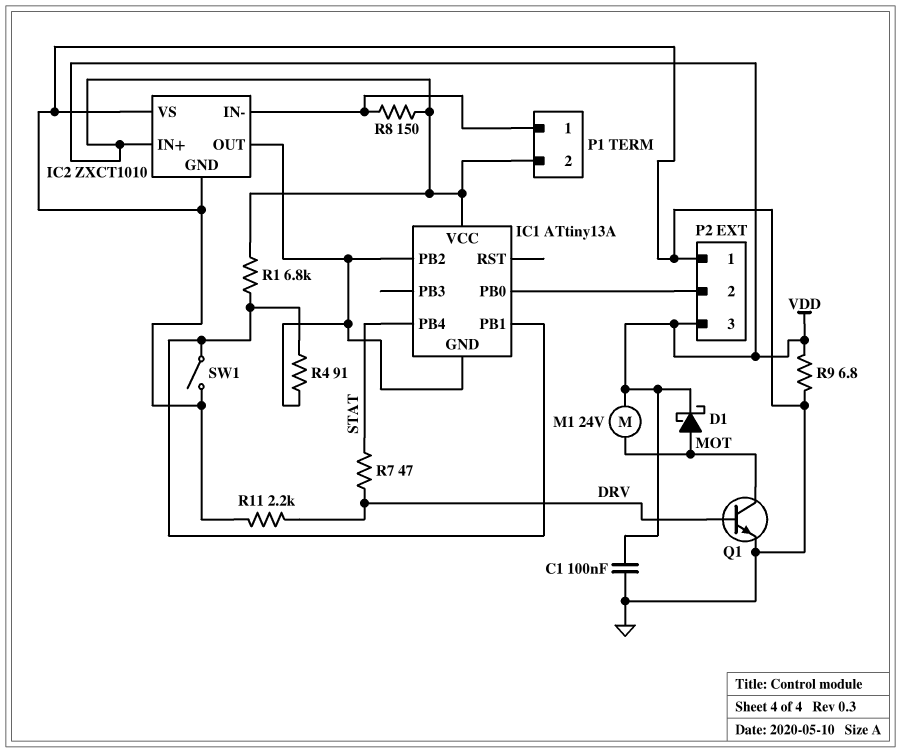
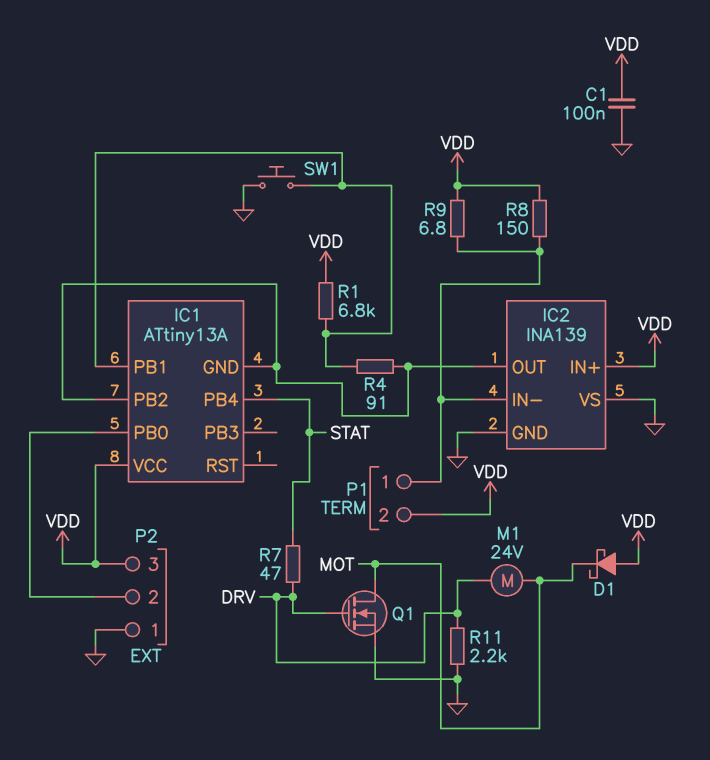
D1: schottky (A MOT, K VDD) -> schottky (A VDD, K MOT)
IC2: ZXCT1010 -> INA139
M1: motor 24V (MOT, VDD) -> motor 24V (DRV, MOT)
Q1: NPN (B DRV, C MOT, E GND) -> NMOS (G DRV, D MOT, S GND)
R9: 6.8 (GND, VDD) -> 6.8 (IC2/IN-, VDD)
SW1: switch (GND, IC1/PB1) -> button (GND, IC1/PB1)

